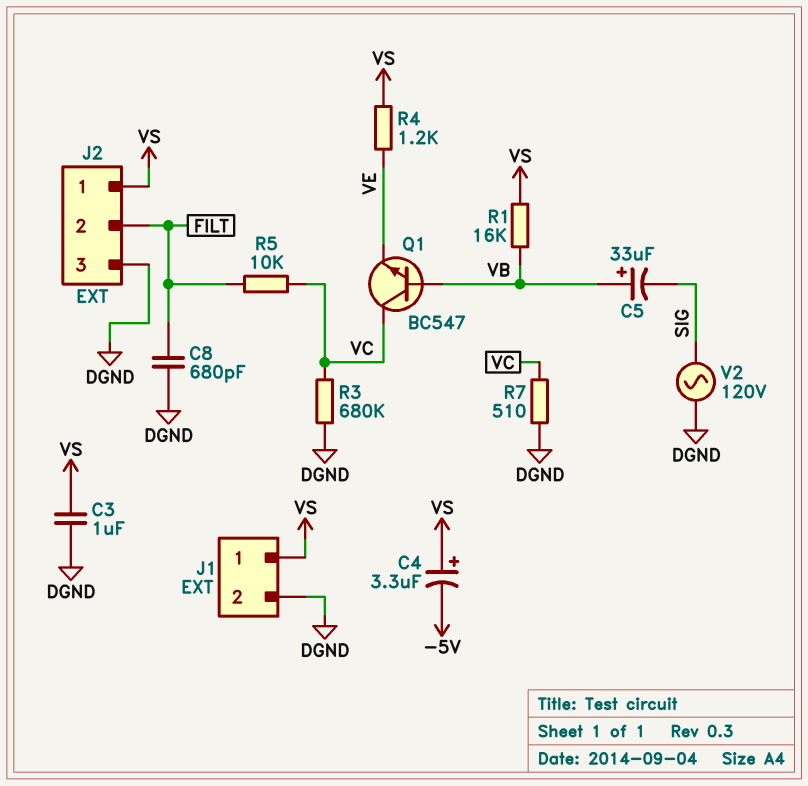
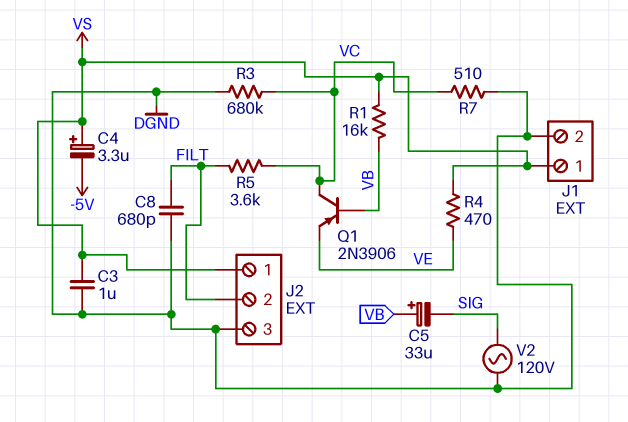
Q1: NPN BC547 (B VB, C VC, E VE) -> PNP 2N3906 (B VB, C VC, E VE)
R4: 1.2k (VE, VS) -> 470 (VE, VS)
R5: 10k (FILT, VC) -> 3.6k (FILT, VC)

